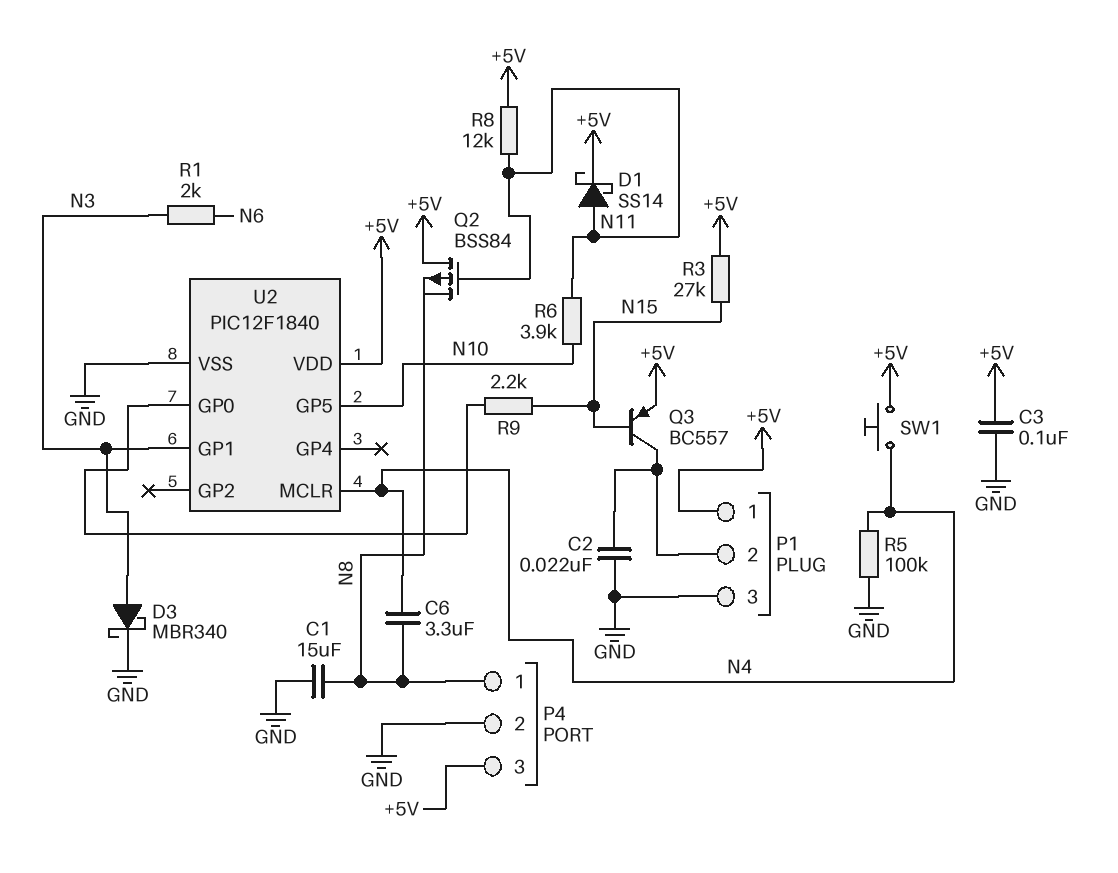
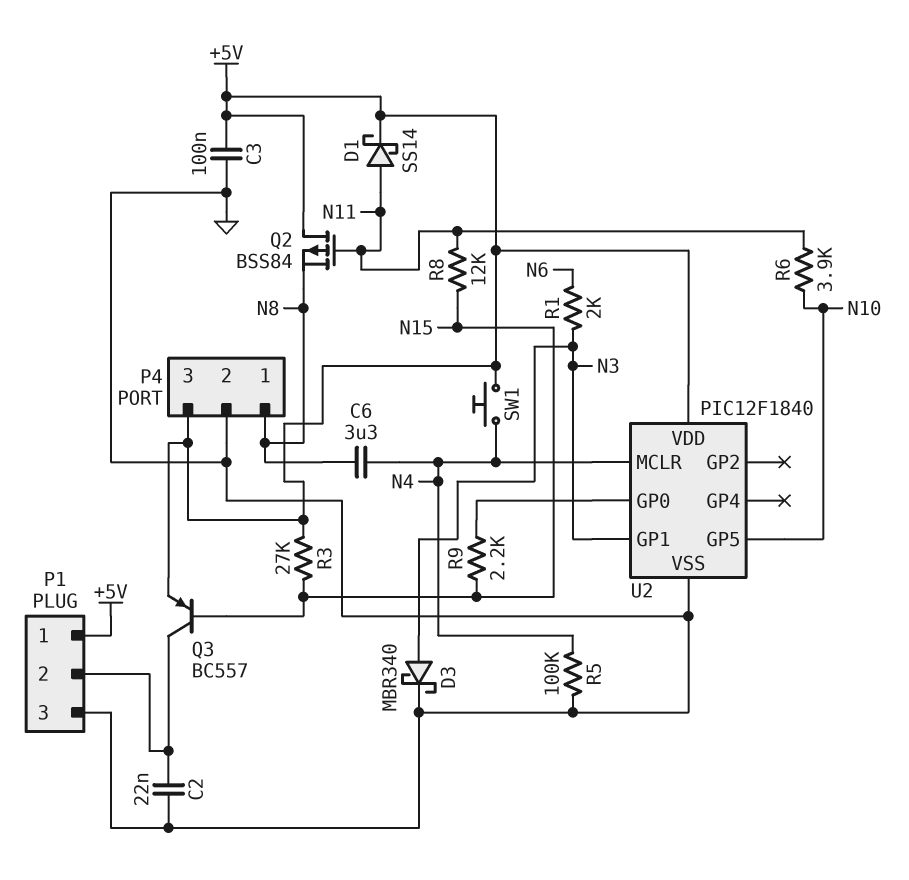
C1: 15uF (GND, N8) -> none
R8: 12k (+5V, N11) -> 12k (N11, N15)

